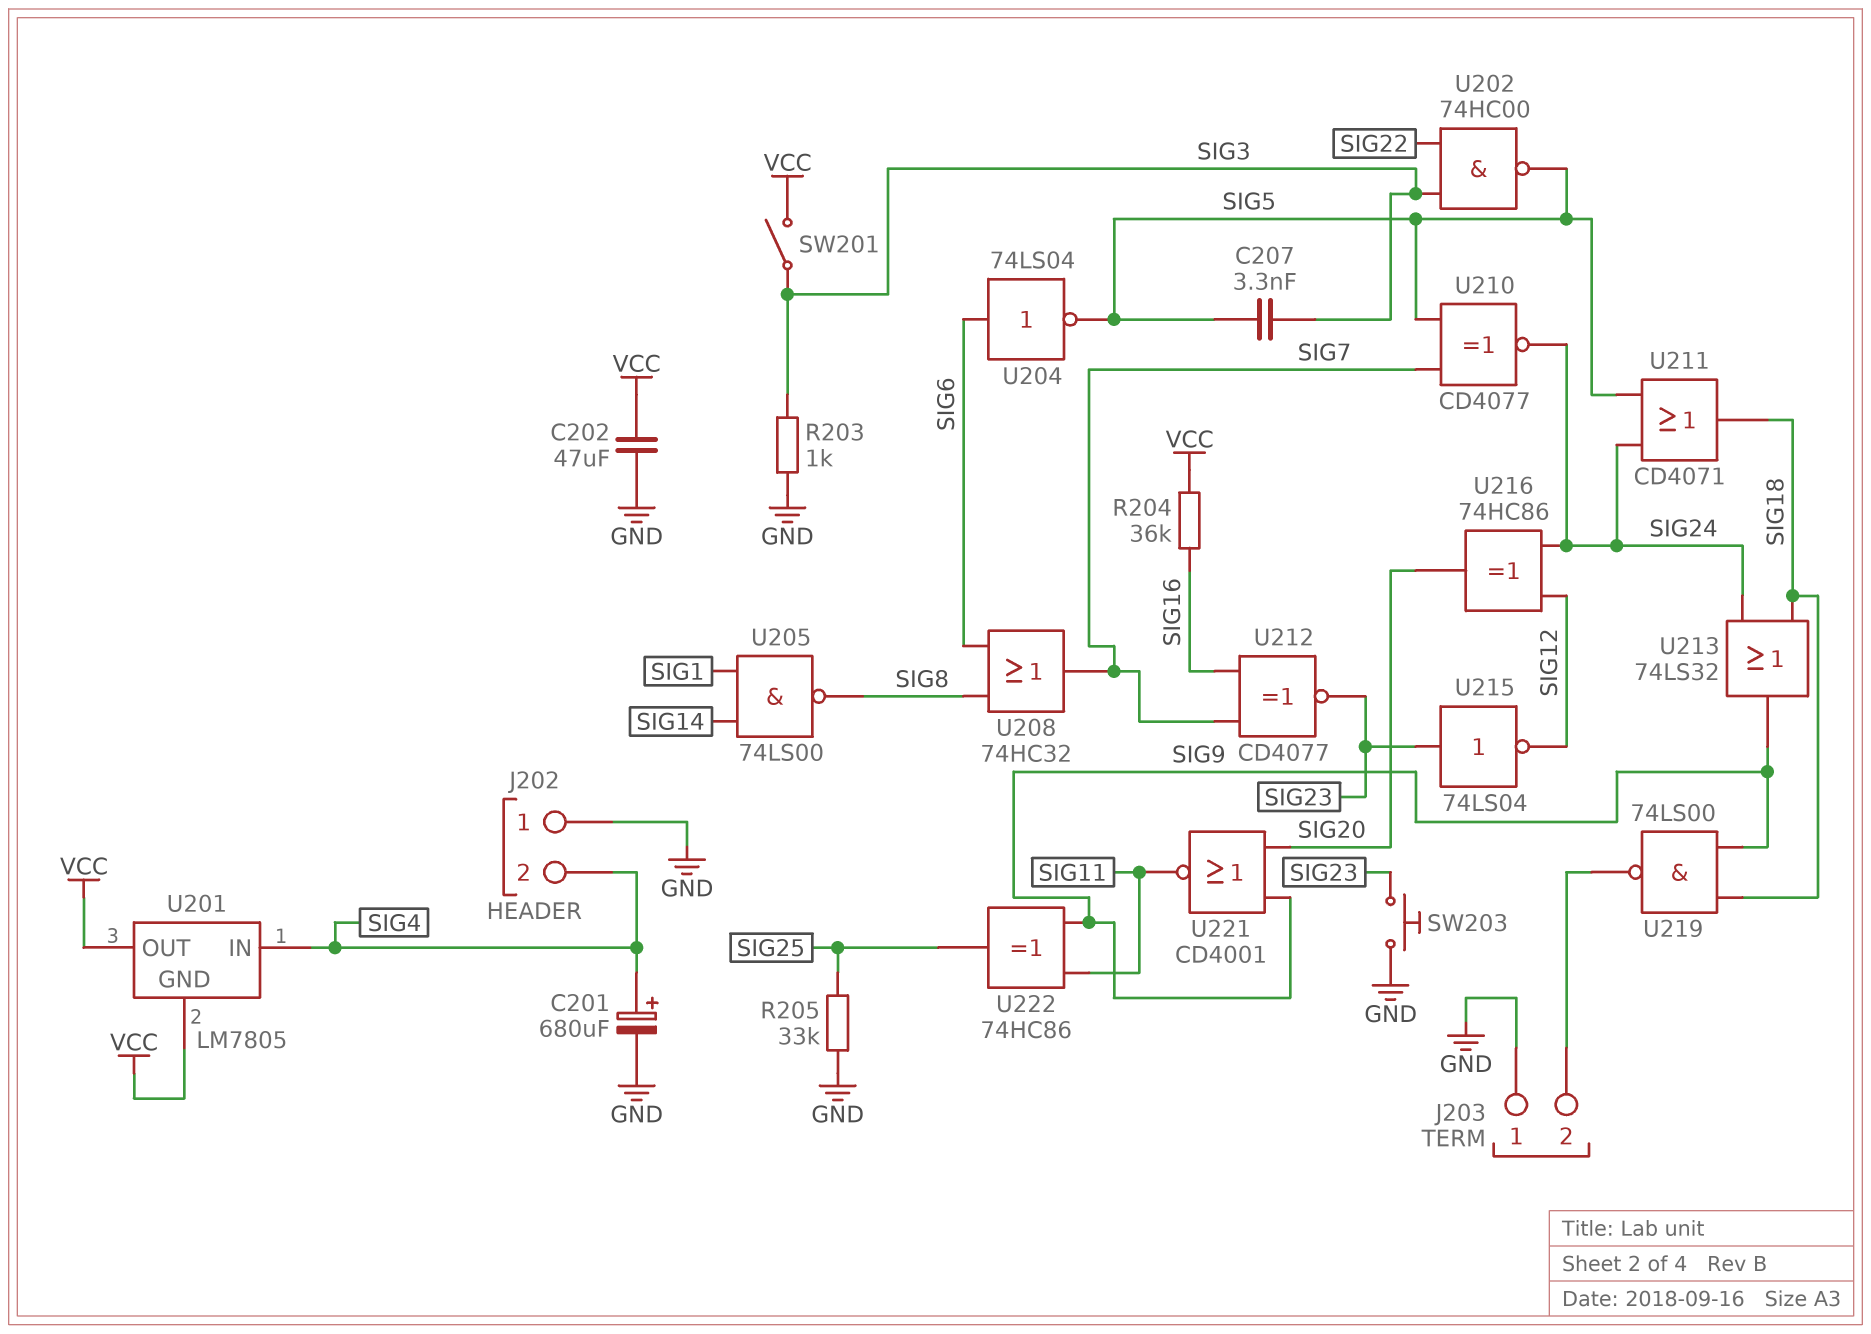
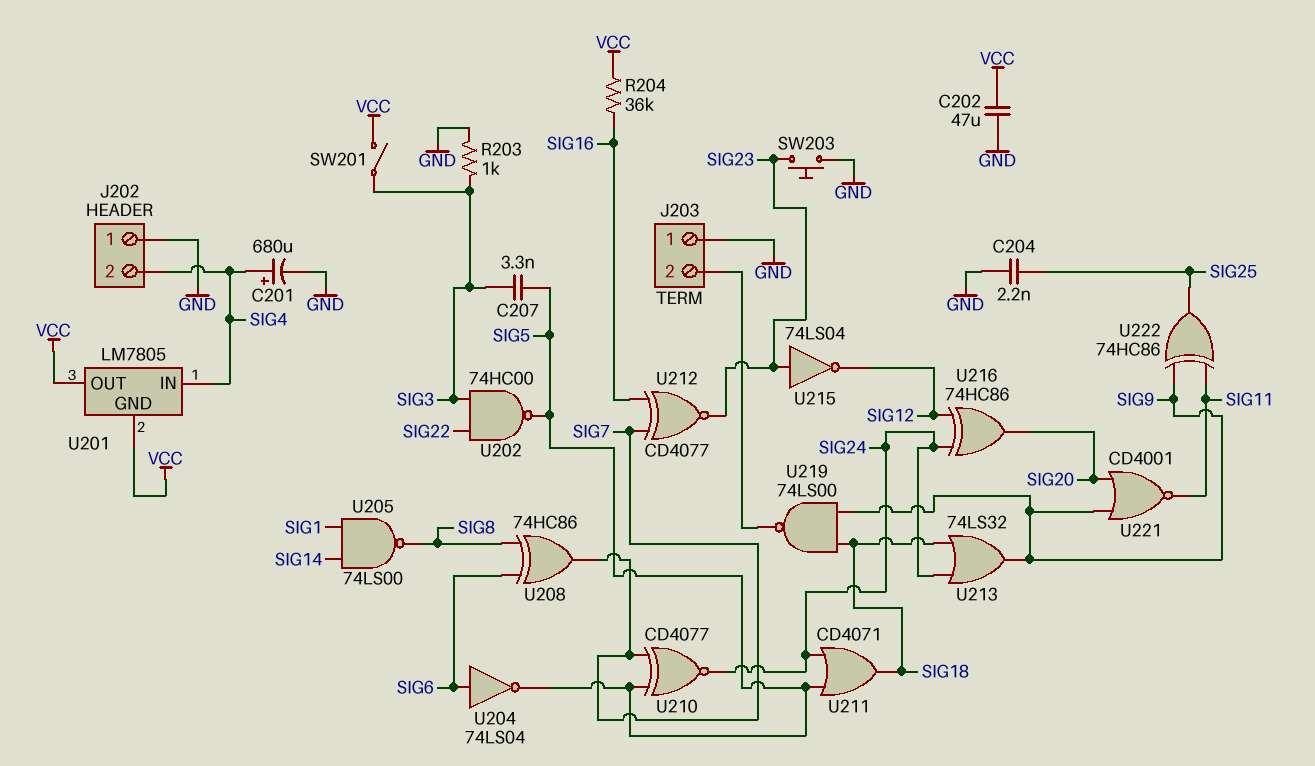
C204: none -> 2.2nF (GND, SIG25)
R205: 33k (GND, SIG25) -> none
U208: OR 74HC32 (in SIG6, in SIG8, out SIG7) -> XOR 74HC86 (in SIG6, in SIG8, out SIG7)

